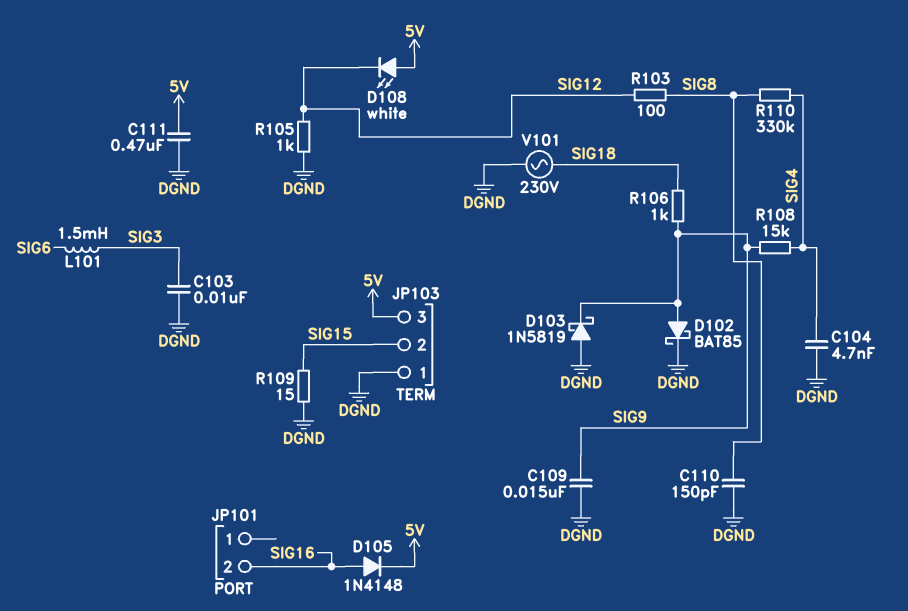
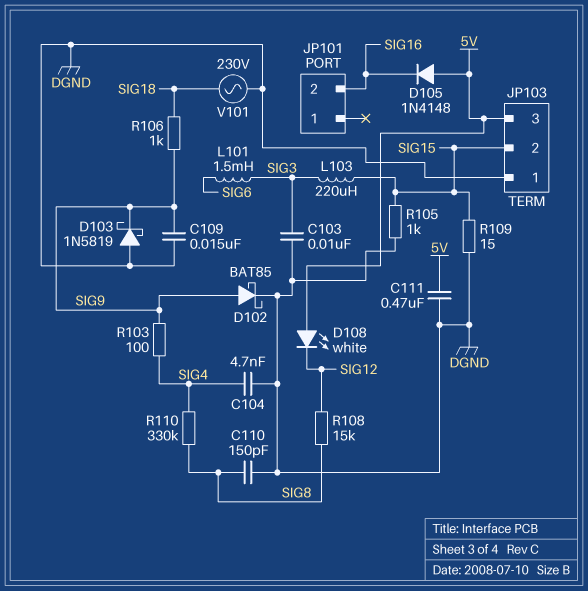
D105: diode 1N4148 (A SIG16, K 5V) -> diode 1N4148 (A 5V, K SIG16)
L103: none -> 220uH (SIG3, SIG15)
R103: 100 (SIG8, SIG12) -> 100 (SIG4, SIG9)
R105: 1k (DGND, SIG12) -> 1k (DGND, SIG15)
R108: 15k (SIG4, SIG9) -> 15k (SIG8, SIG12)

